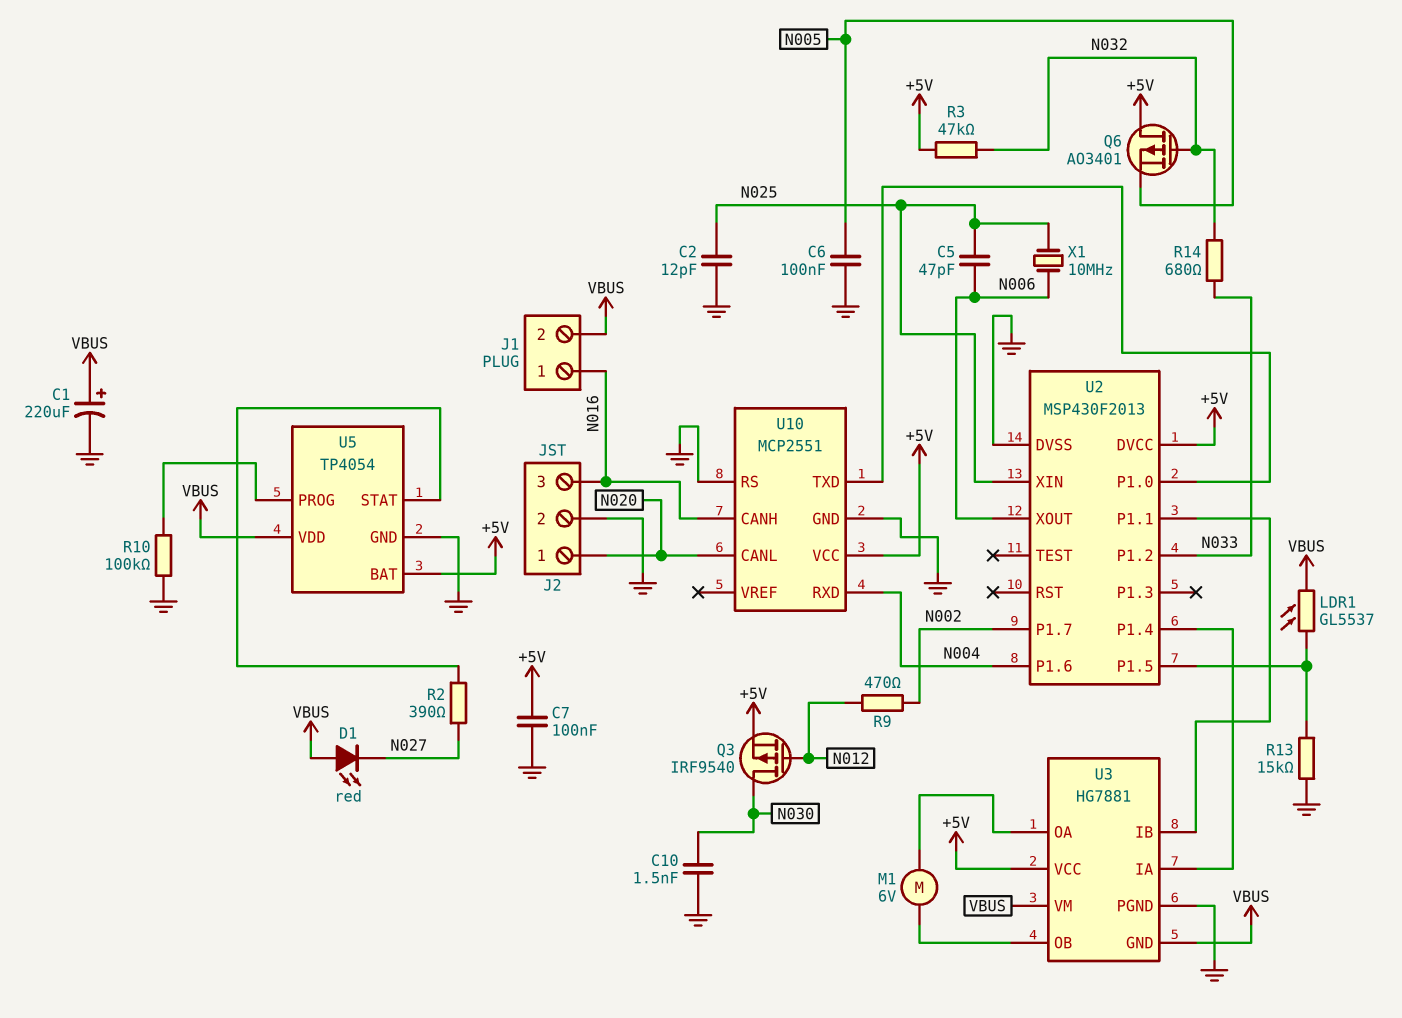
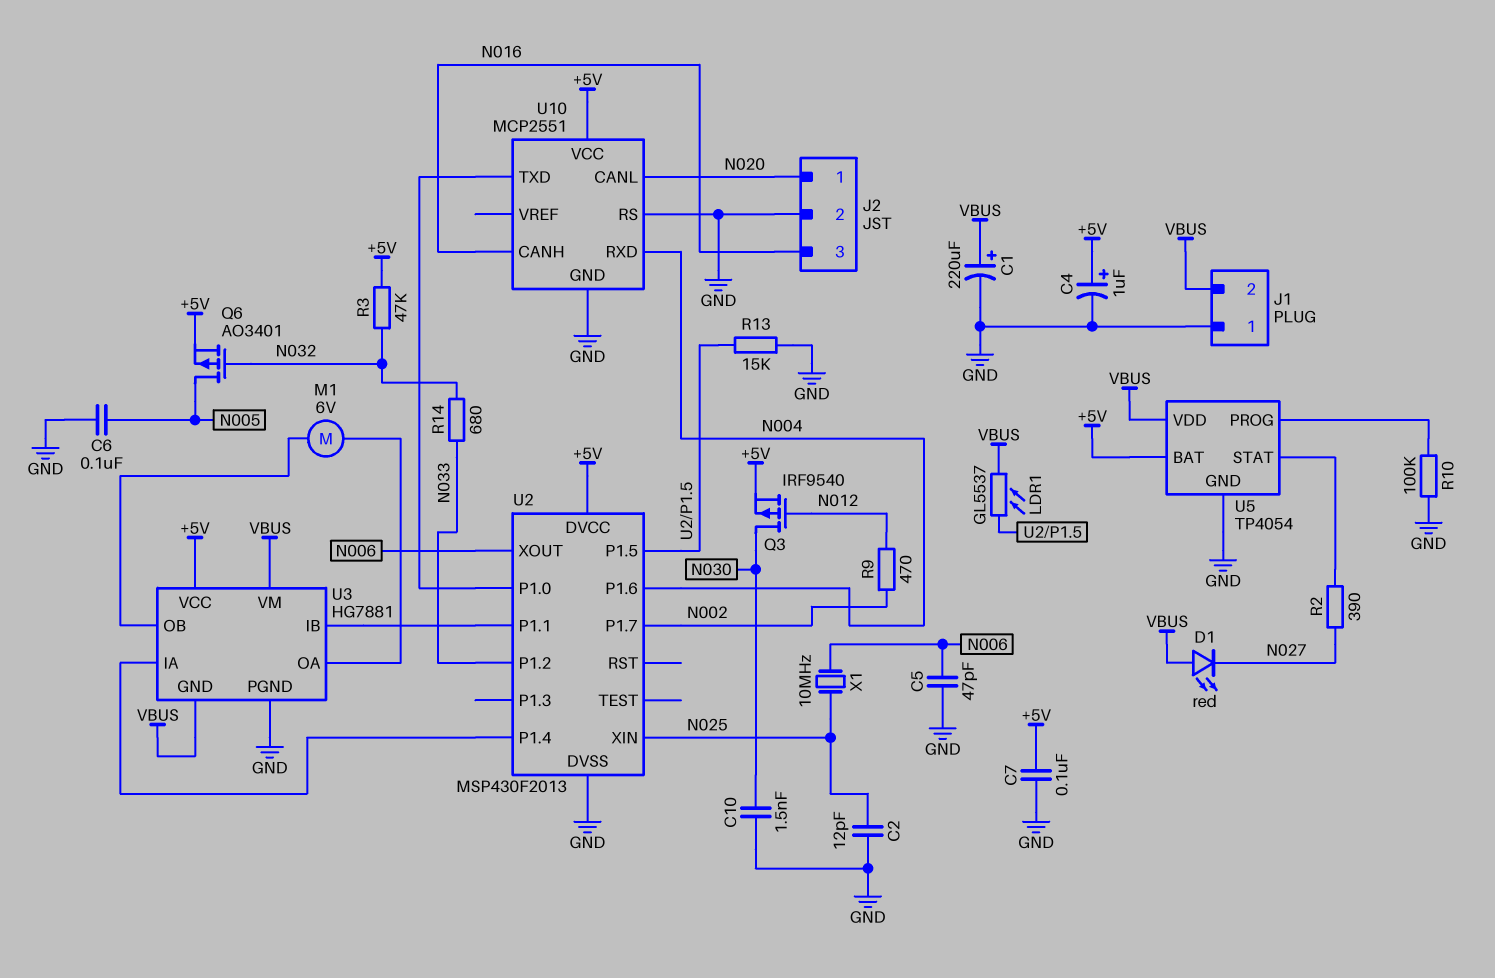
C4: none -> 1uF (plus +5V, minus GND)
C5: 47pF (N006, N025) -> 47pF (GND, N006)
J1 pin 1: N016 -> GND
Q6: PMOS AO3401 (G N032, D +5V, S N005) -> PMOS AO3401 (G N032, D N005, S +5V)

